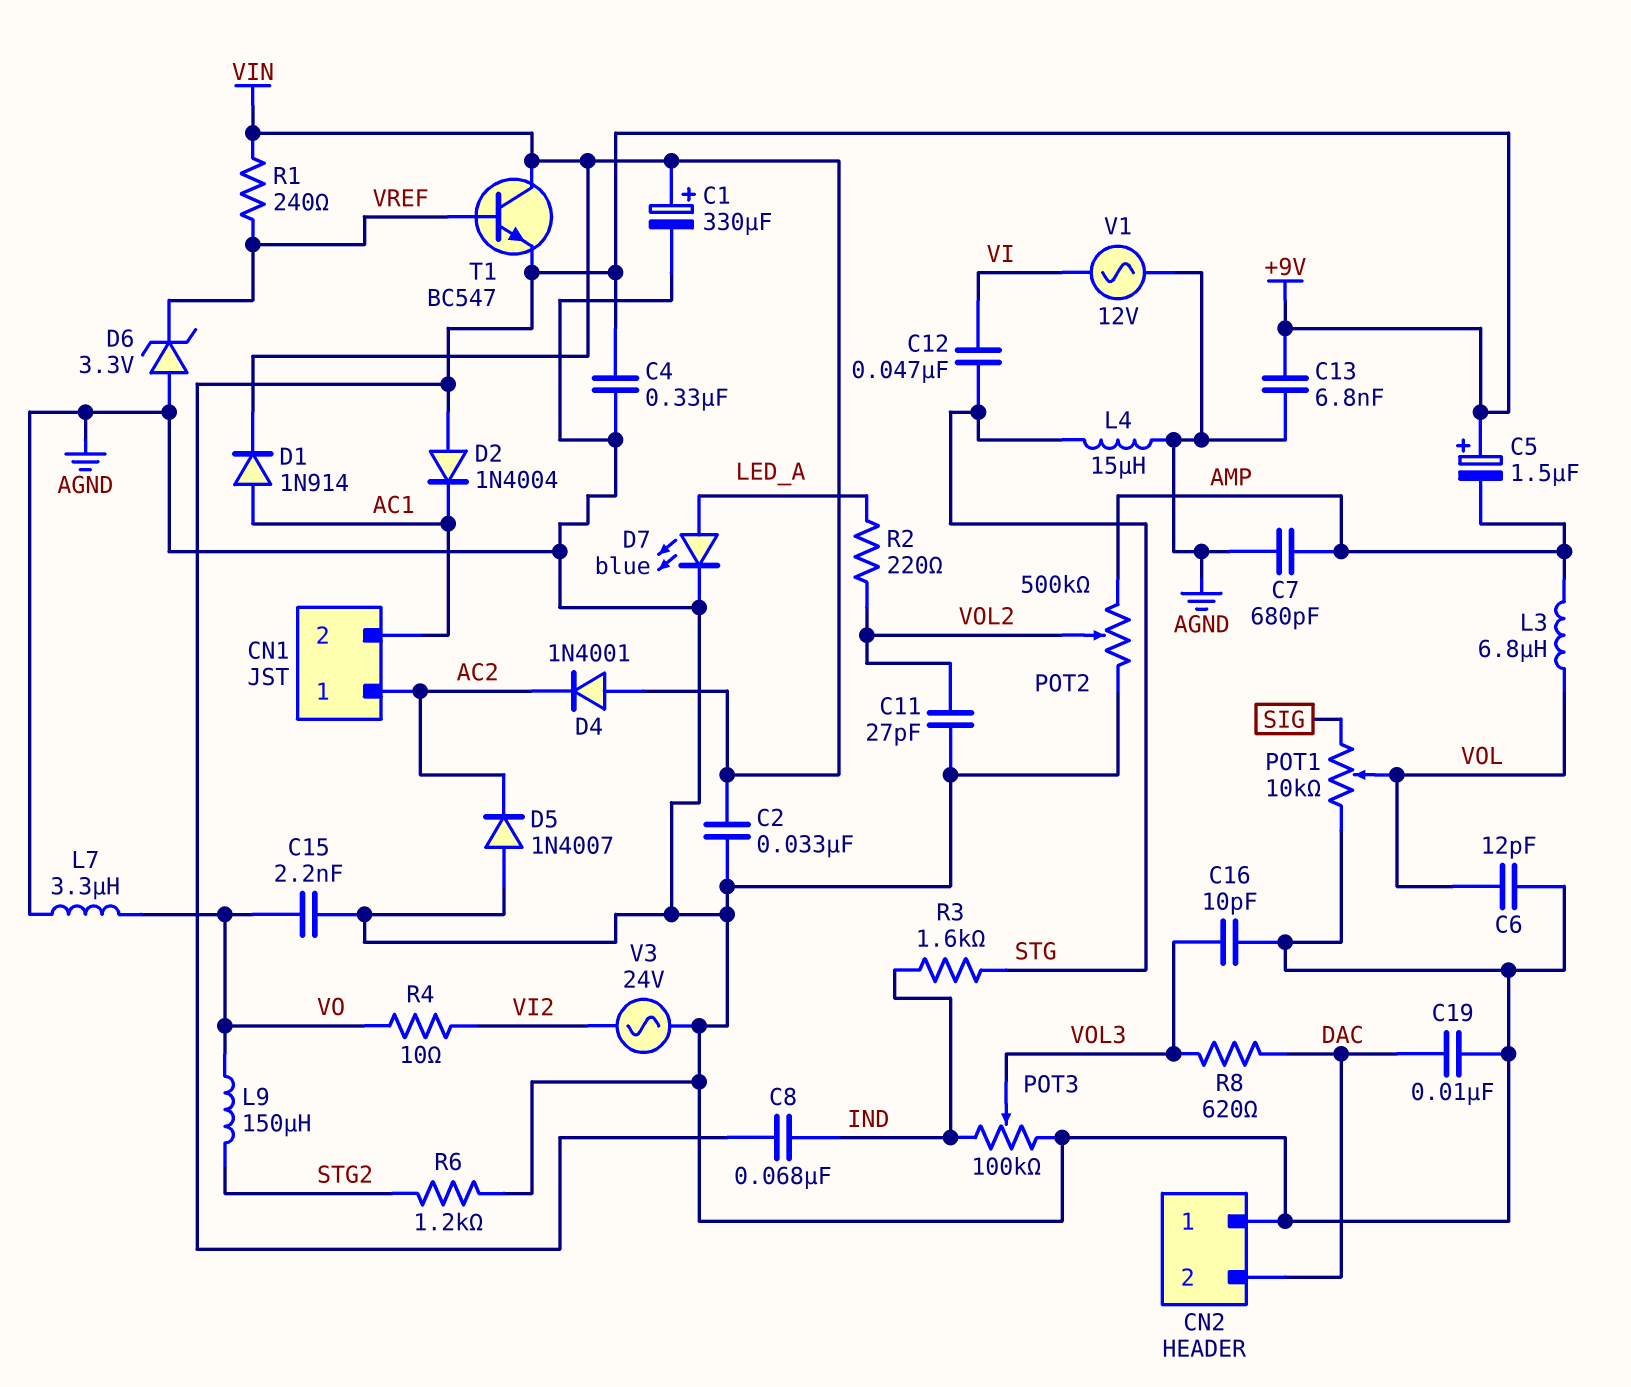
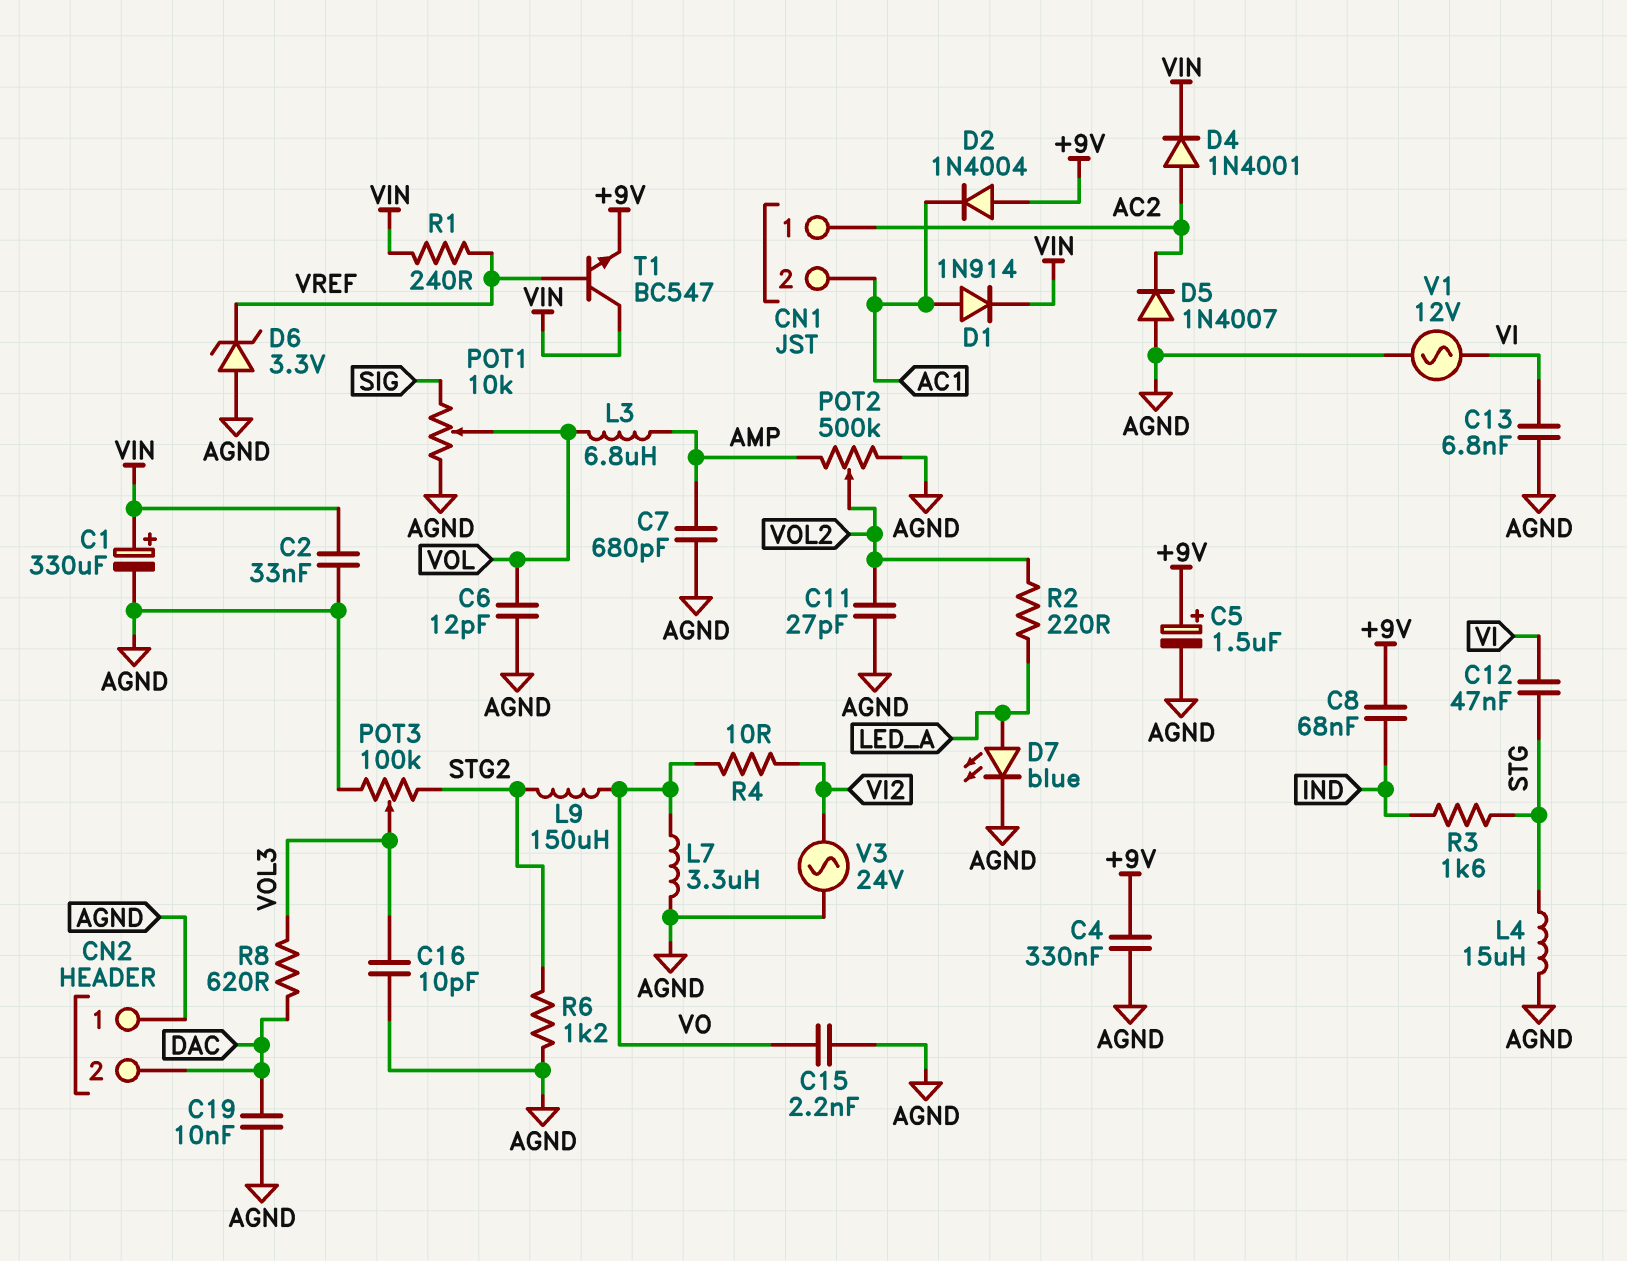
C5: 1.5uF (plus +9V, minus AMP) -> 1.5uF (plus +9V, minus AGND)
C13: 6.8nF (+9V, AGND) -> 6.8nF (AGND, VI)
D4: diode 1N4001 (A VIN, K AC2) -> diode 1N4001 (A AC2, K VIN)
POT3: 100k (AGND, IND, wiper VOL3) -> 100k (AGND, STG2, wiper VOL3)

